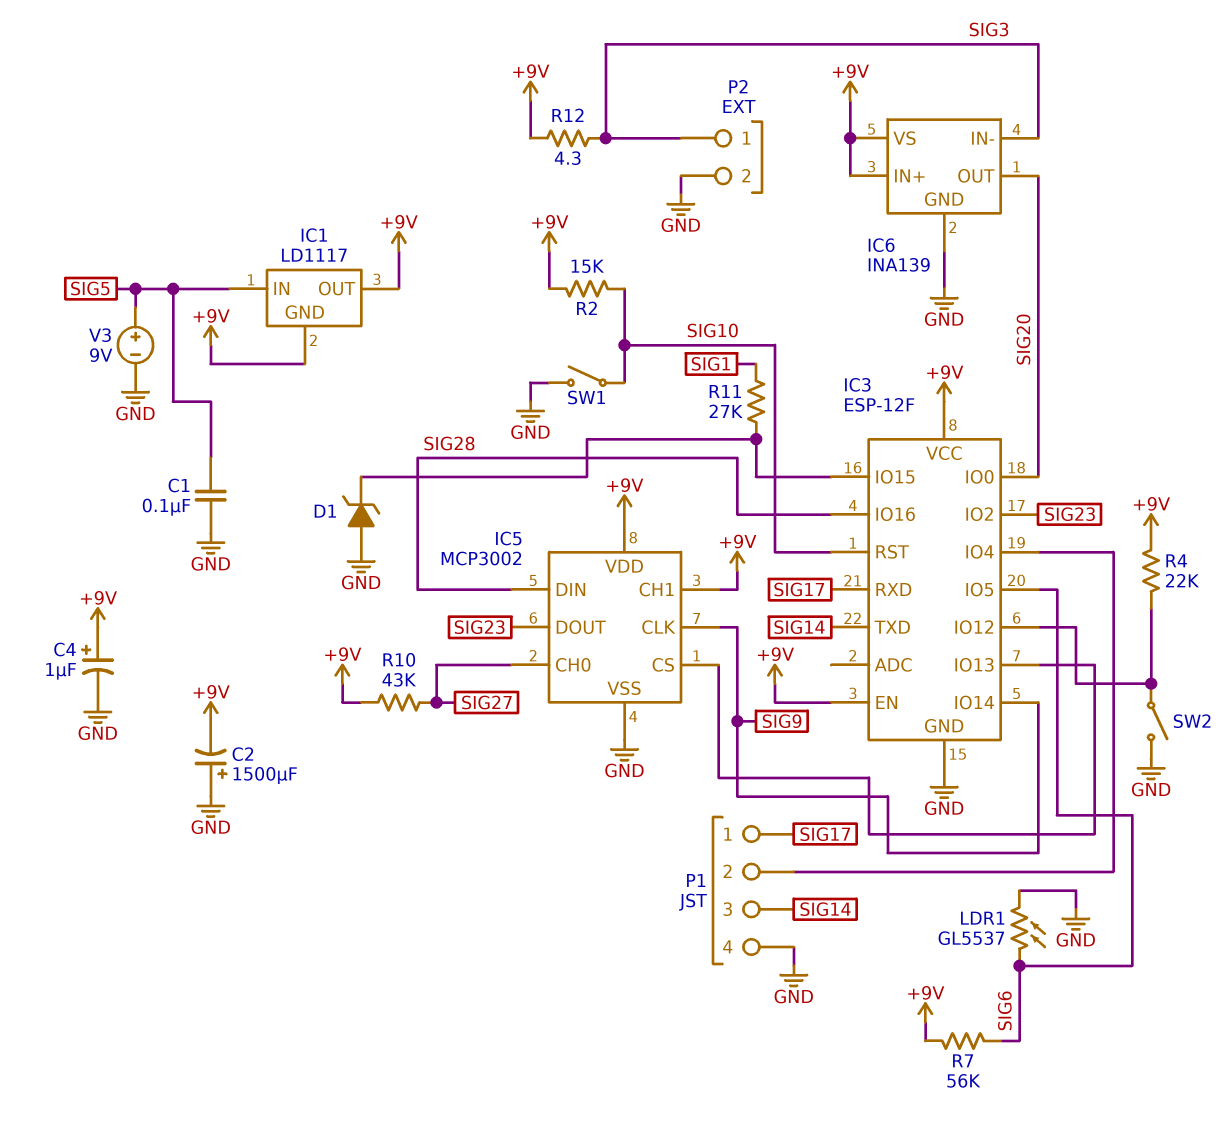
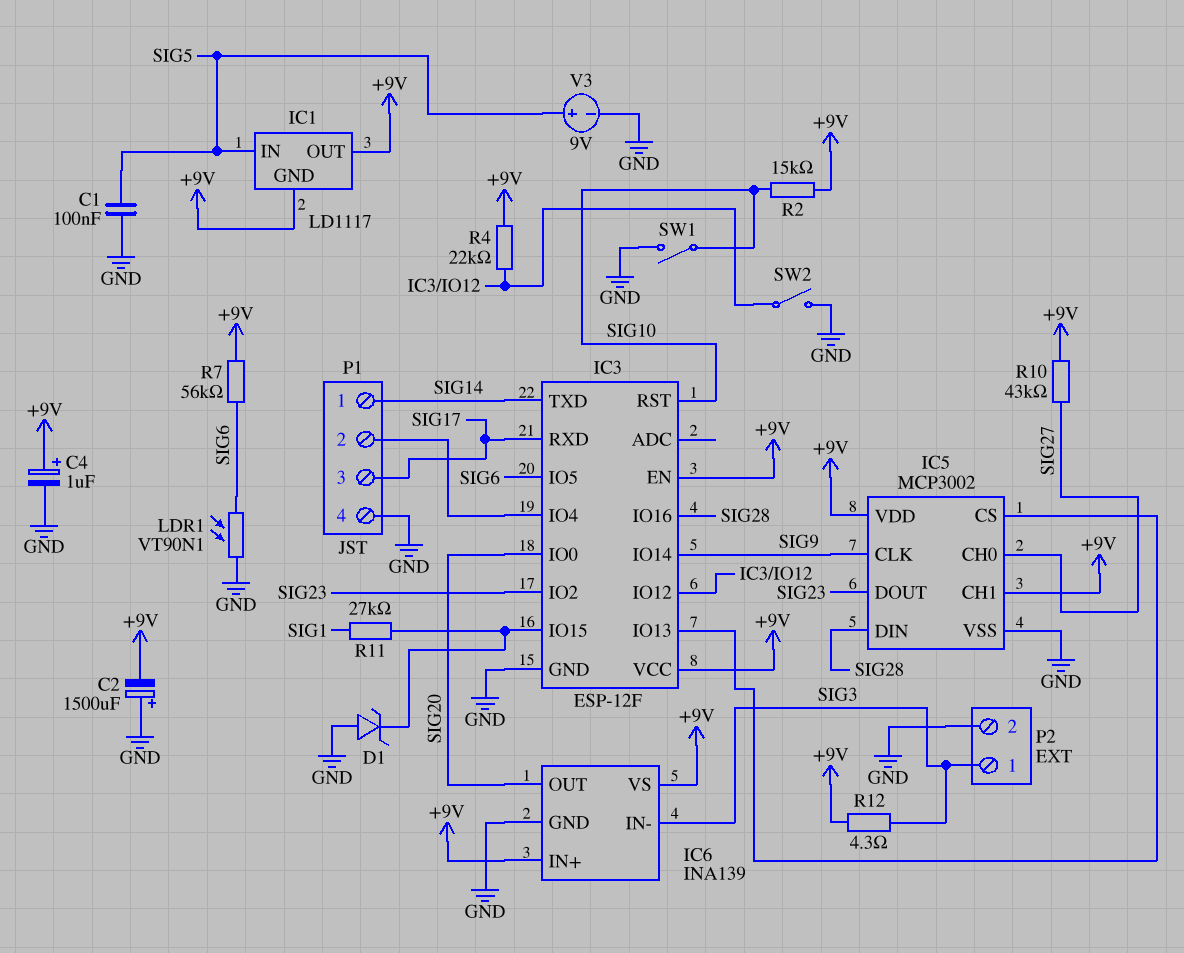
LDR1: GL5537 (GND, SIG6) -> VT90N1 (GND, SIG6)
P1 pin 1: SIG17 -> SIG14
P1 pin 3: SIG14 -> SIG17

